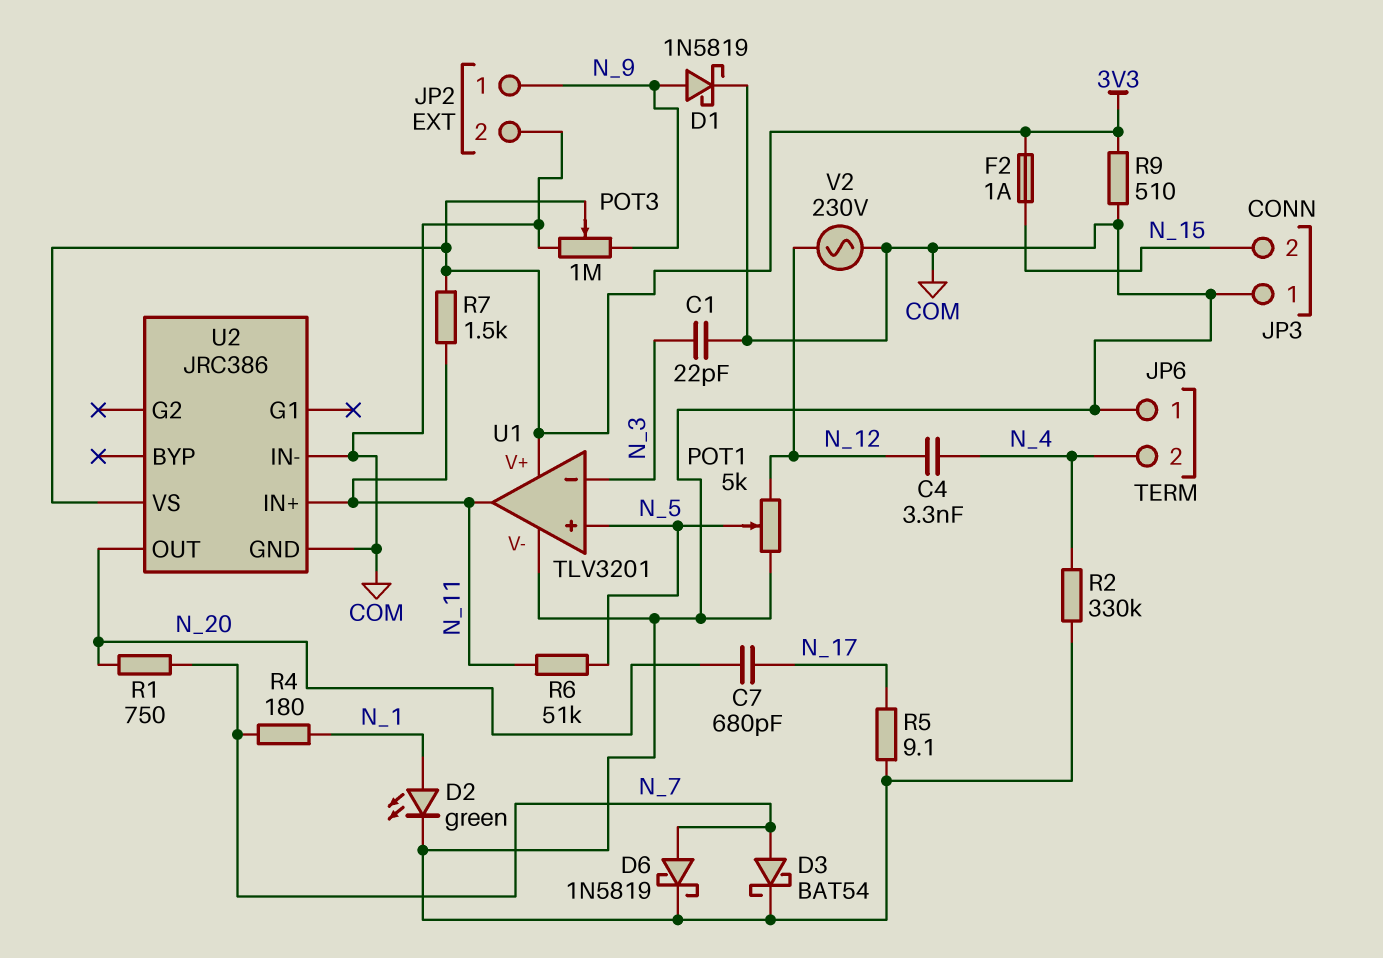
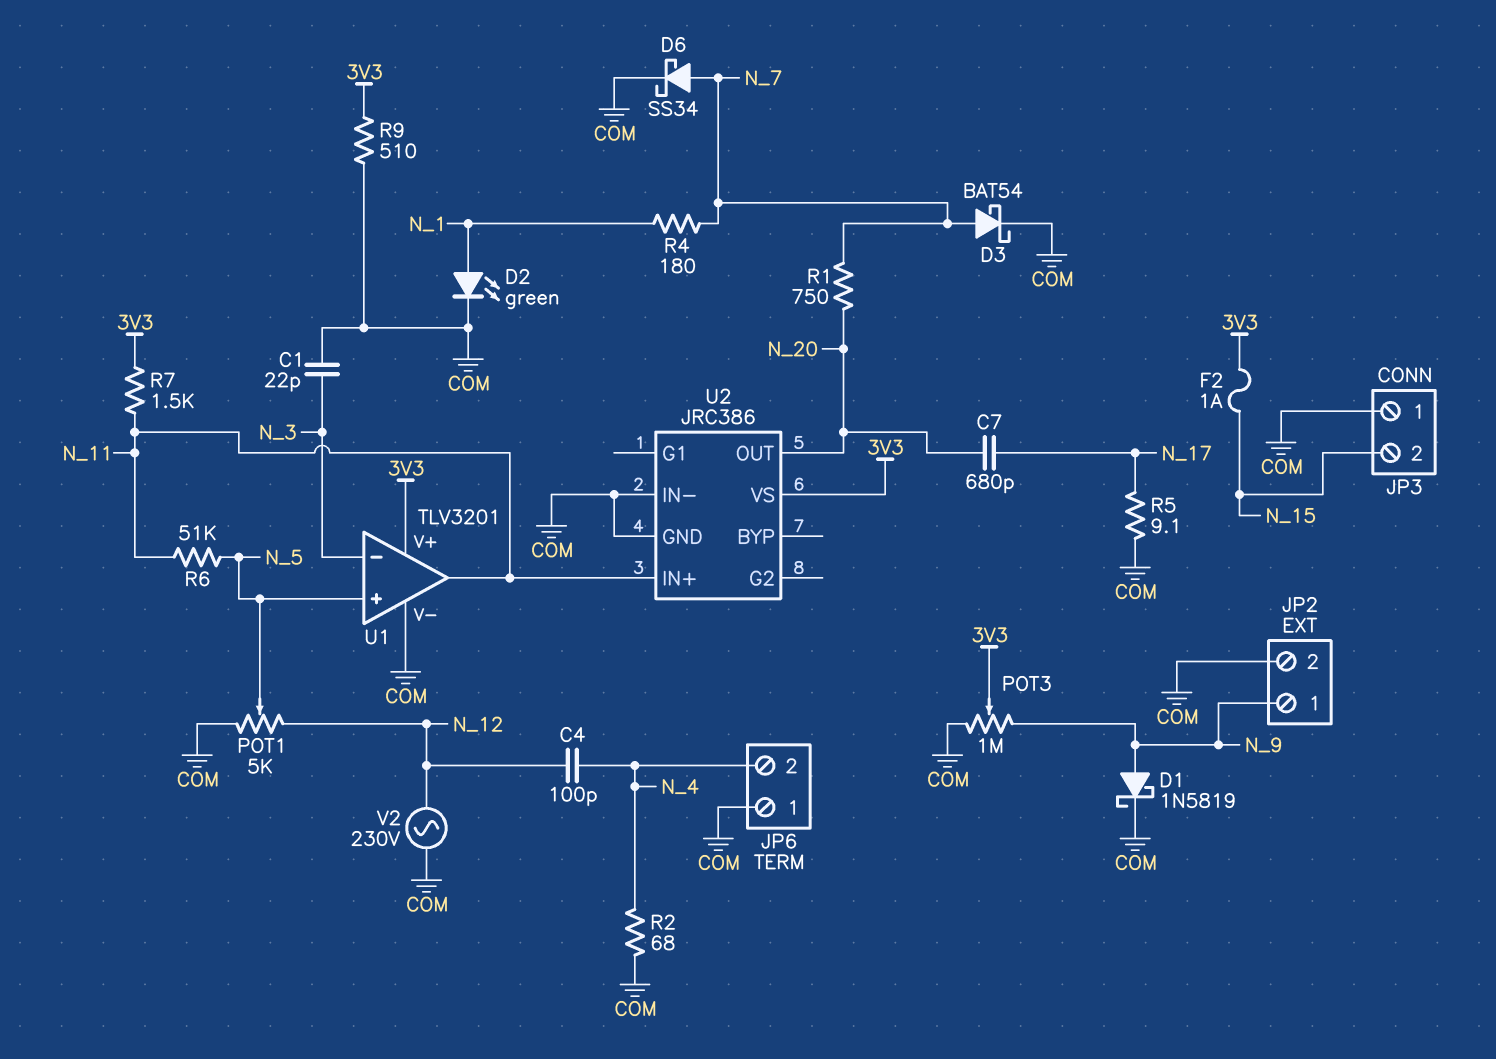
C4: 3.3nF (N_4, N_12) -> 100pF (N_4, N_12)
D6: schottky 1N5819 (A N_7, K COM) -> schottky SS34 (A N_7, K COM)
R2: 330k (COM, N_4) -> 68 (COM, N_4)

